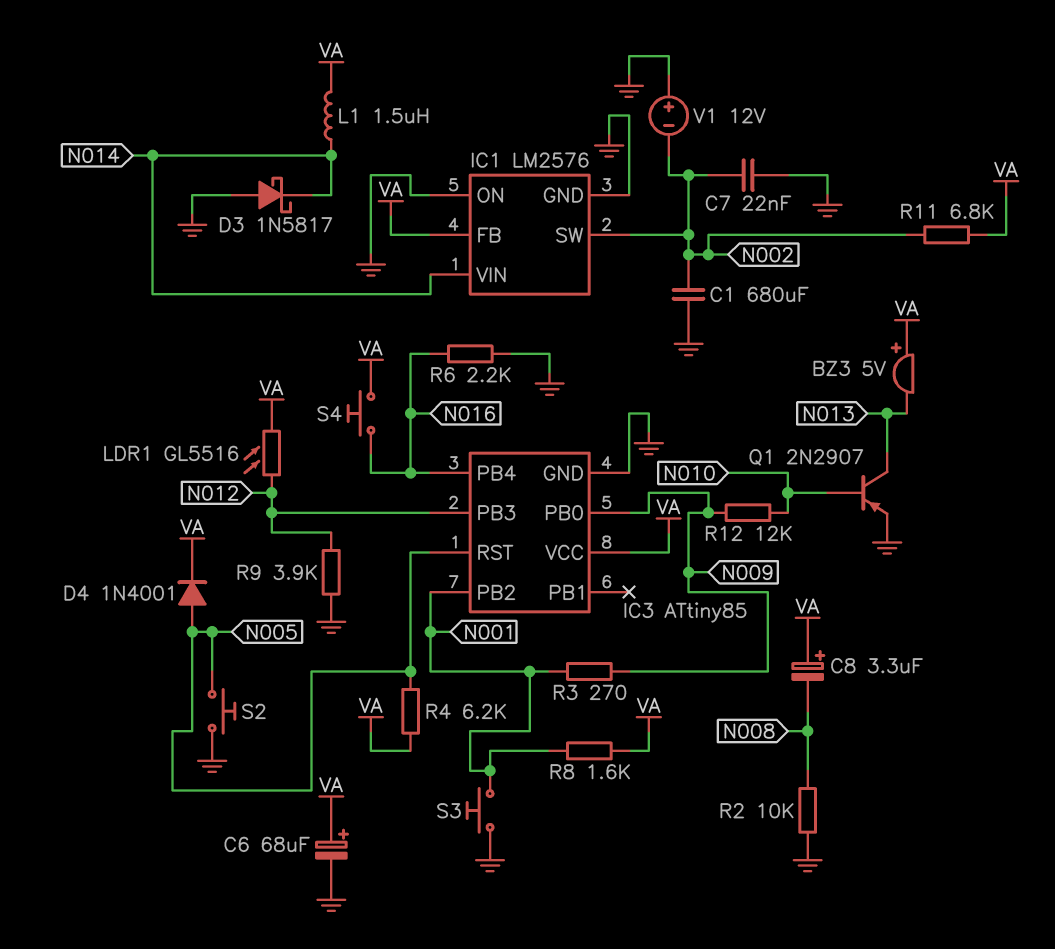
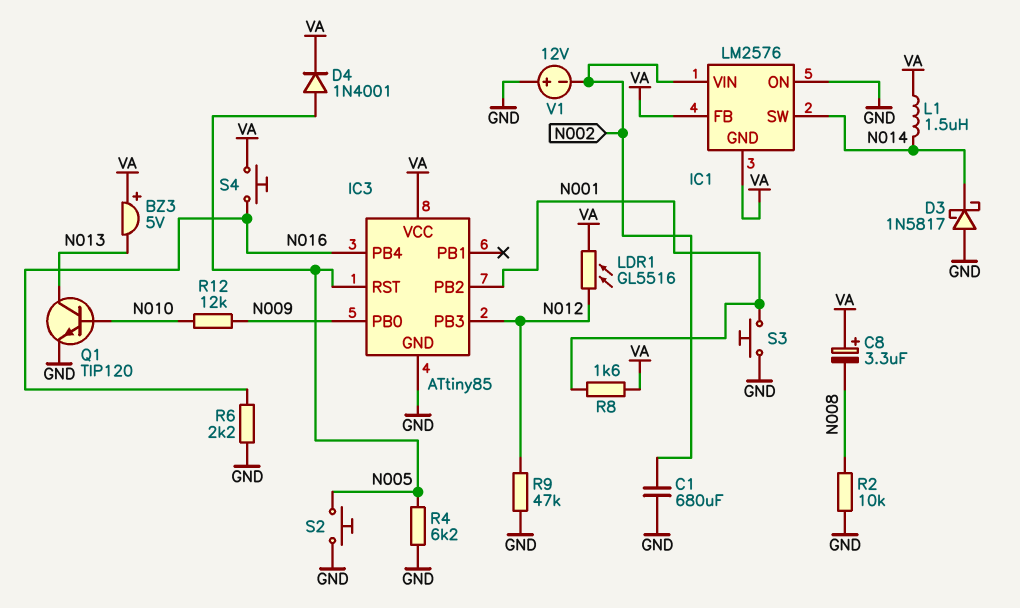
C6: 68uF (plus VA, minus GND) -> none
C7: 22nF (GND, N002) -> none
IC1 pin GND: GND -> VA
IC1 pin SW: N002 -> N014
IC1 pin VIN: N014 -> N002
Q1: PNP 2N2907 (B N010, C N013, E GND) -> NPN TIP120 (B N010, C N013, E GND)
R3: 270 (N001, N009) -> none
R4: 6.2k (N005, VA) -> 6.2k (GND, N005)
R9: 3.9k (GND, N012) -> 47k (GND, N012)
R11: 6.8k (N002, VA) -> none

